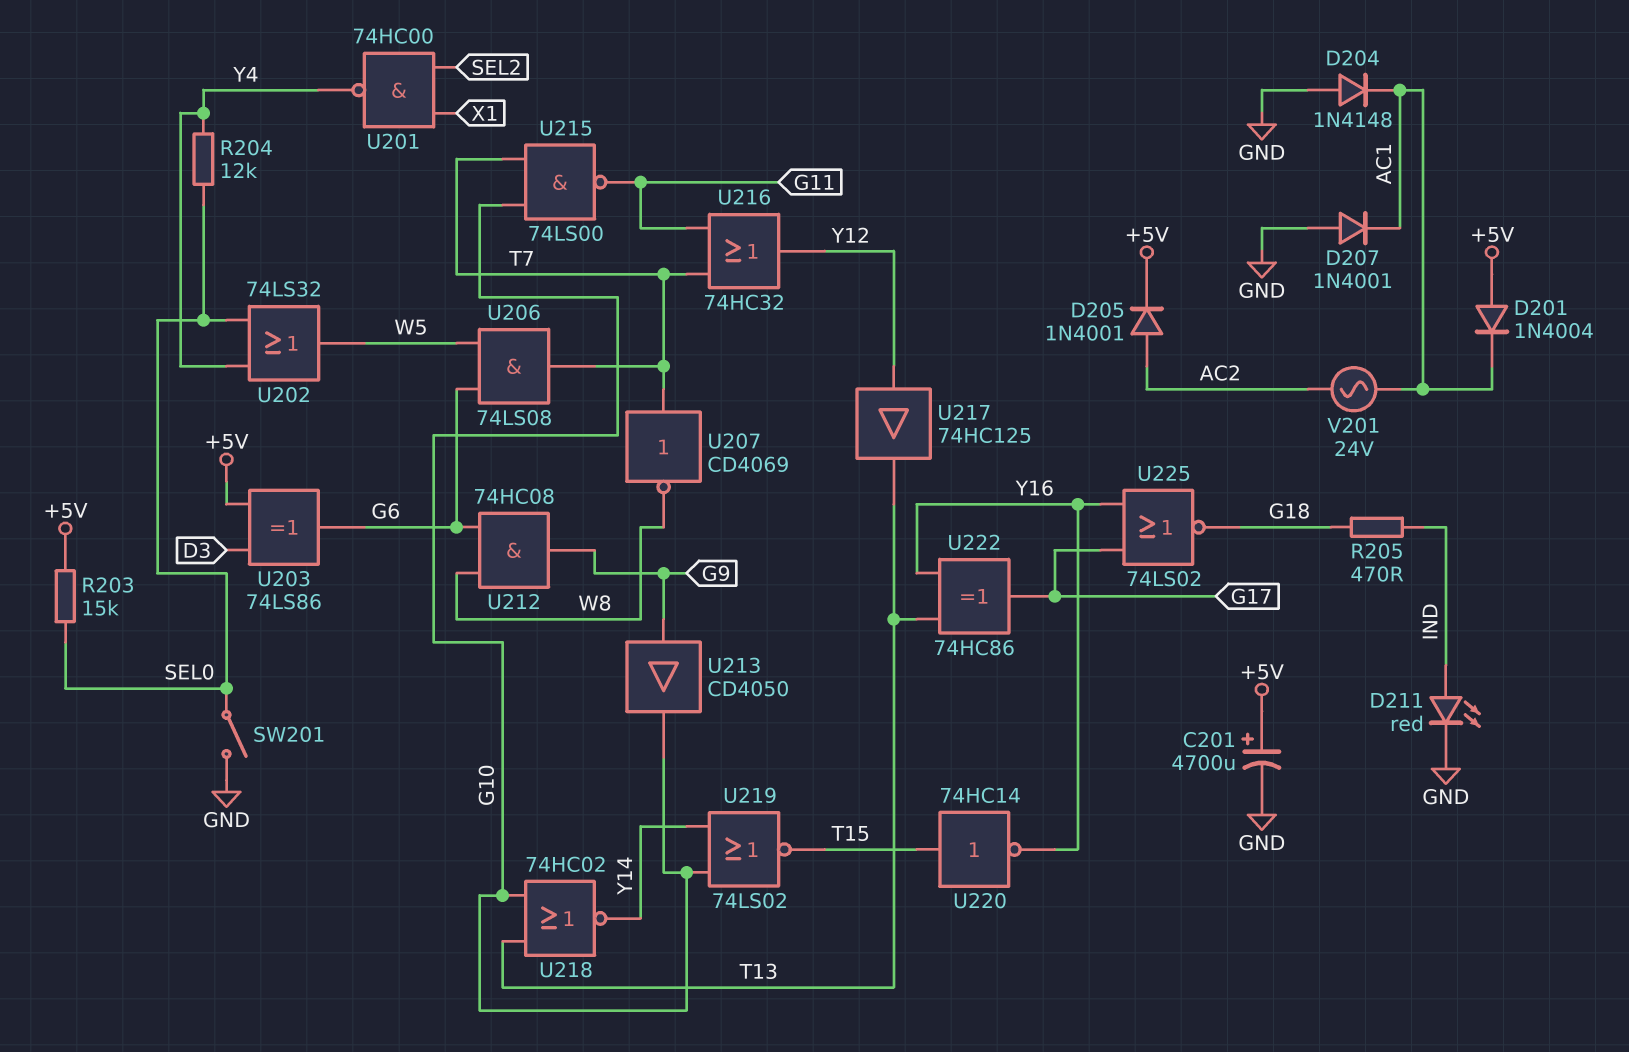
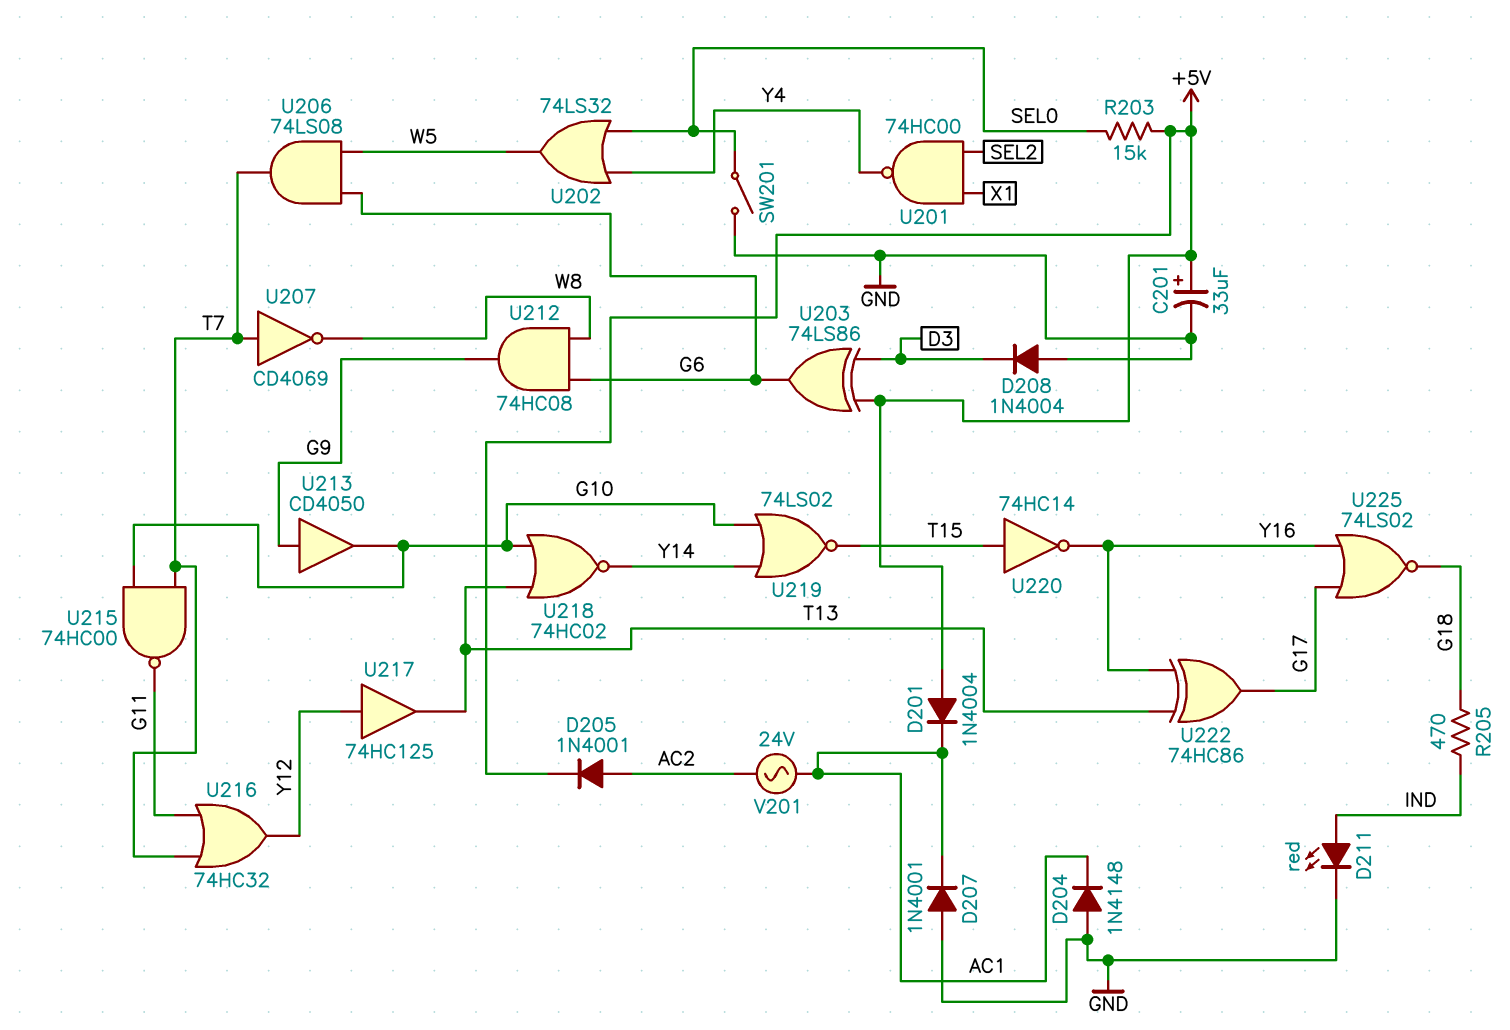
C201: 4700uF (plus +5V, minus GND) -> 33uF (plus +5V, minus GND)
D208: none -> diode 1N4004 (A GND, K D3)
R204: 12k (SEL0, Y4) -> none
U215: NAND 74LS00 (in G10, in T7, out G11) -> NAND 74HC00 (in G10, in T7, out G11)

